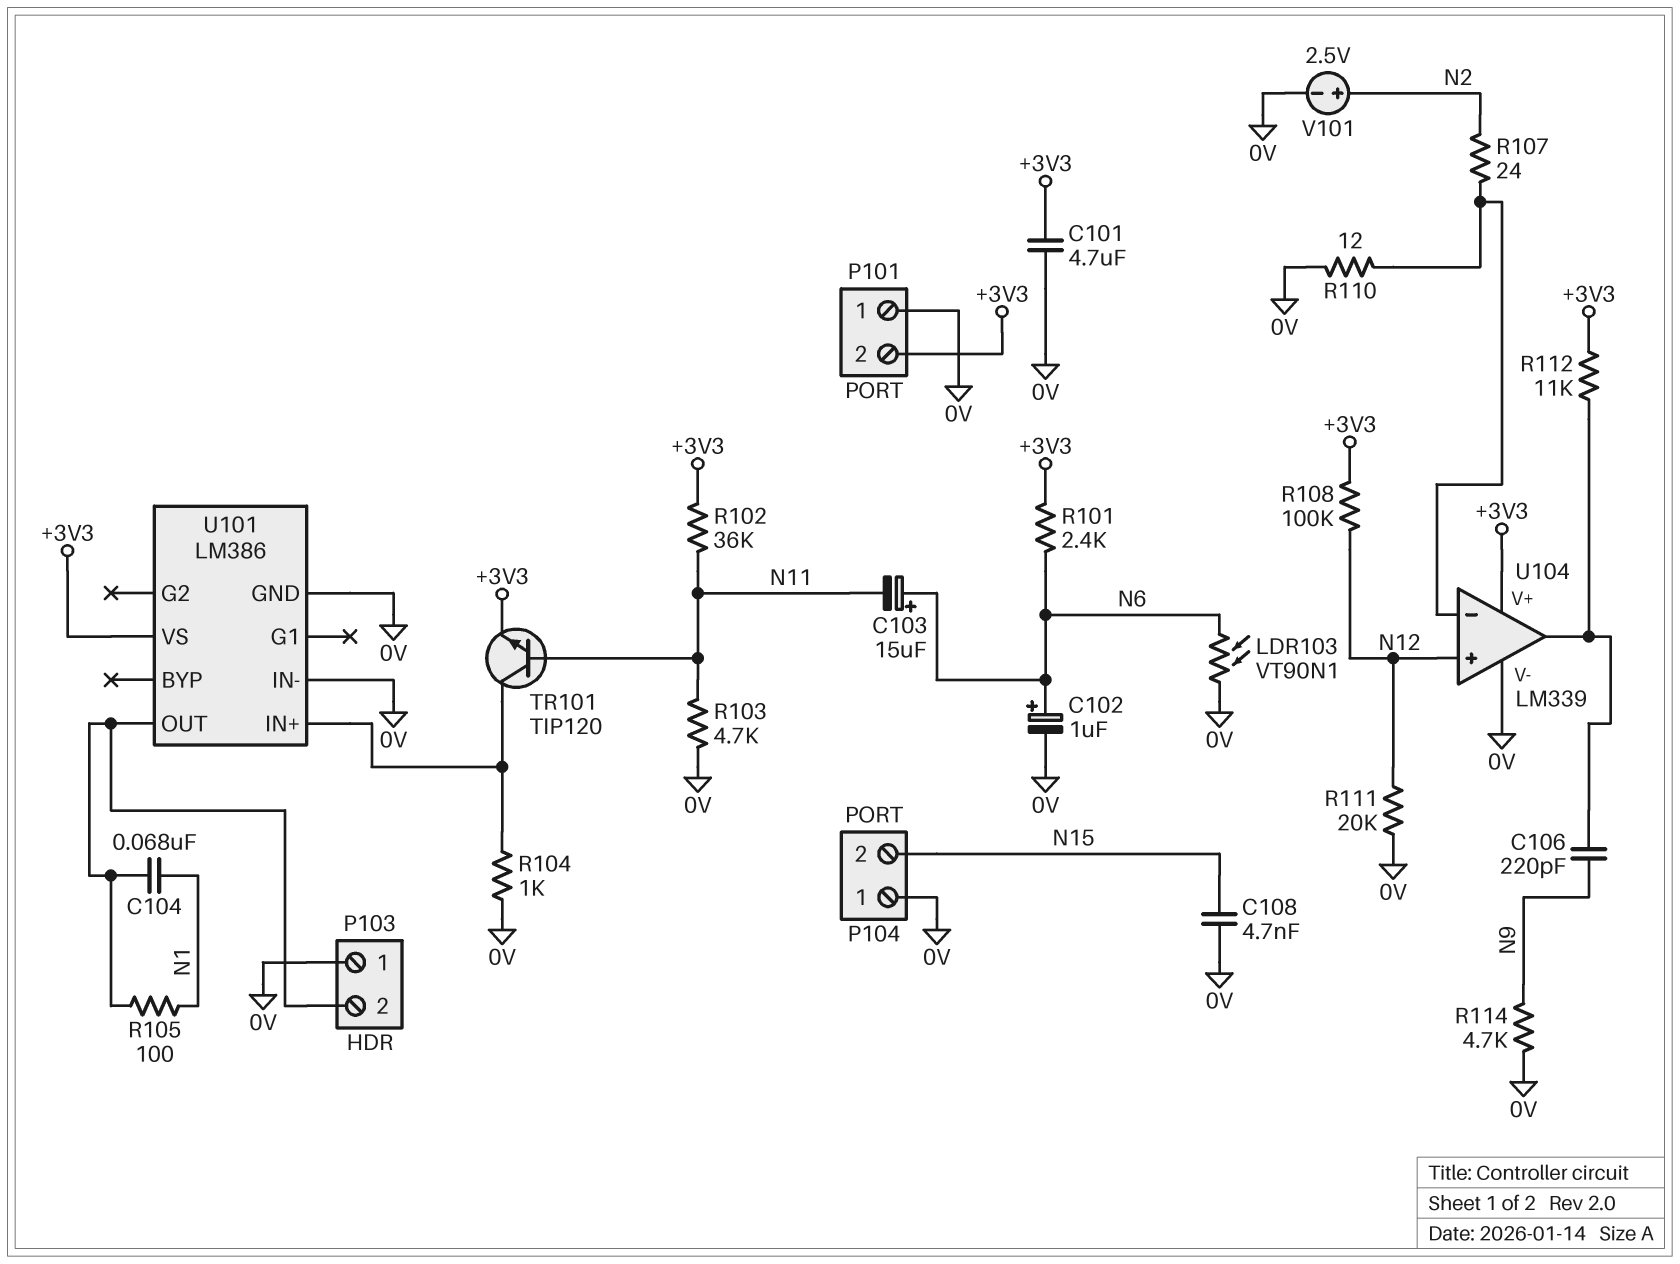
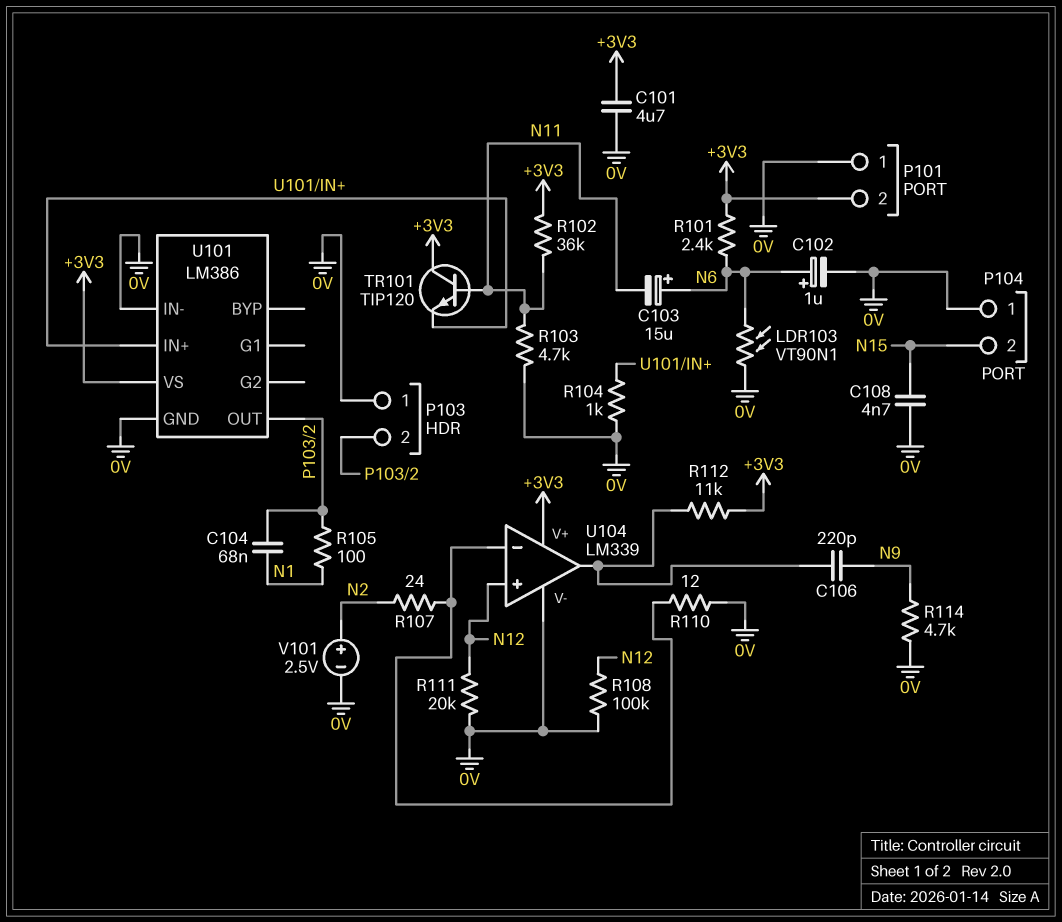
R108: 100k (+3V3, N12) -> 100k (0V, N12)
TR101: NPN TIP120 (B N11, C U101/IN+, E +3V3) -> NPN TIP120 (B N11, C +3V3, E U101/IN+)

